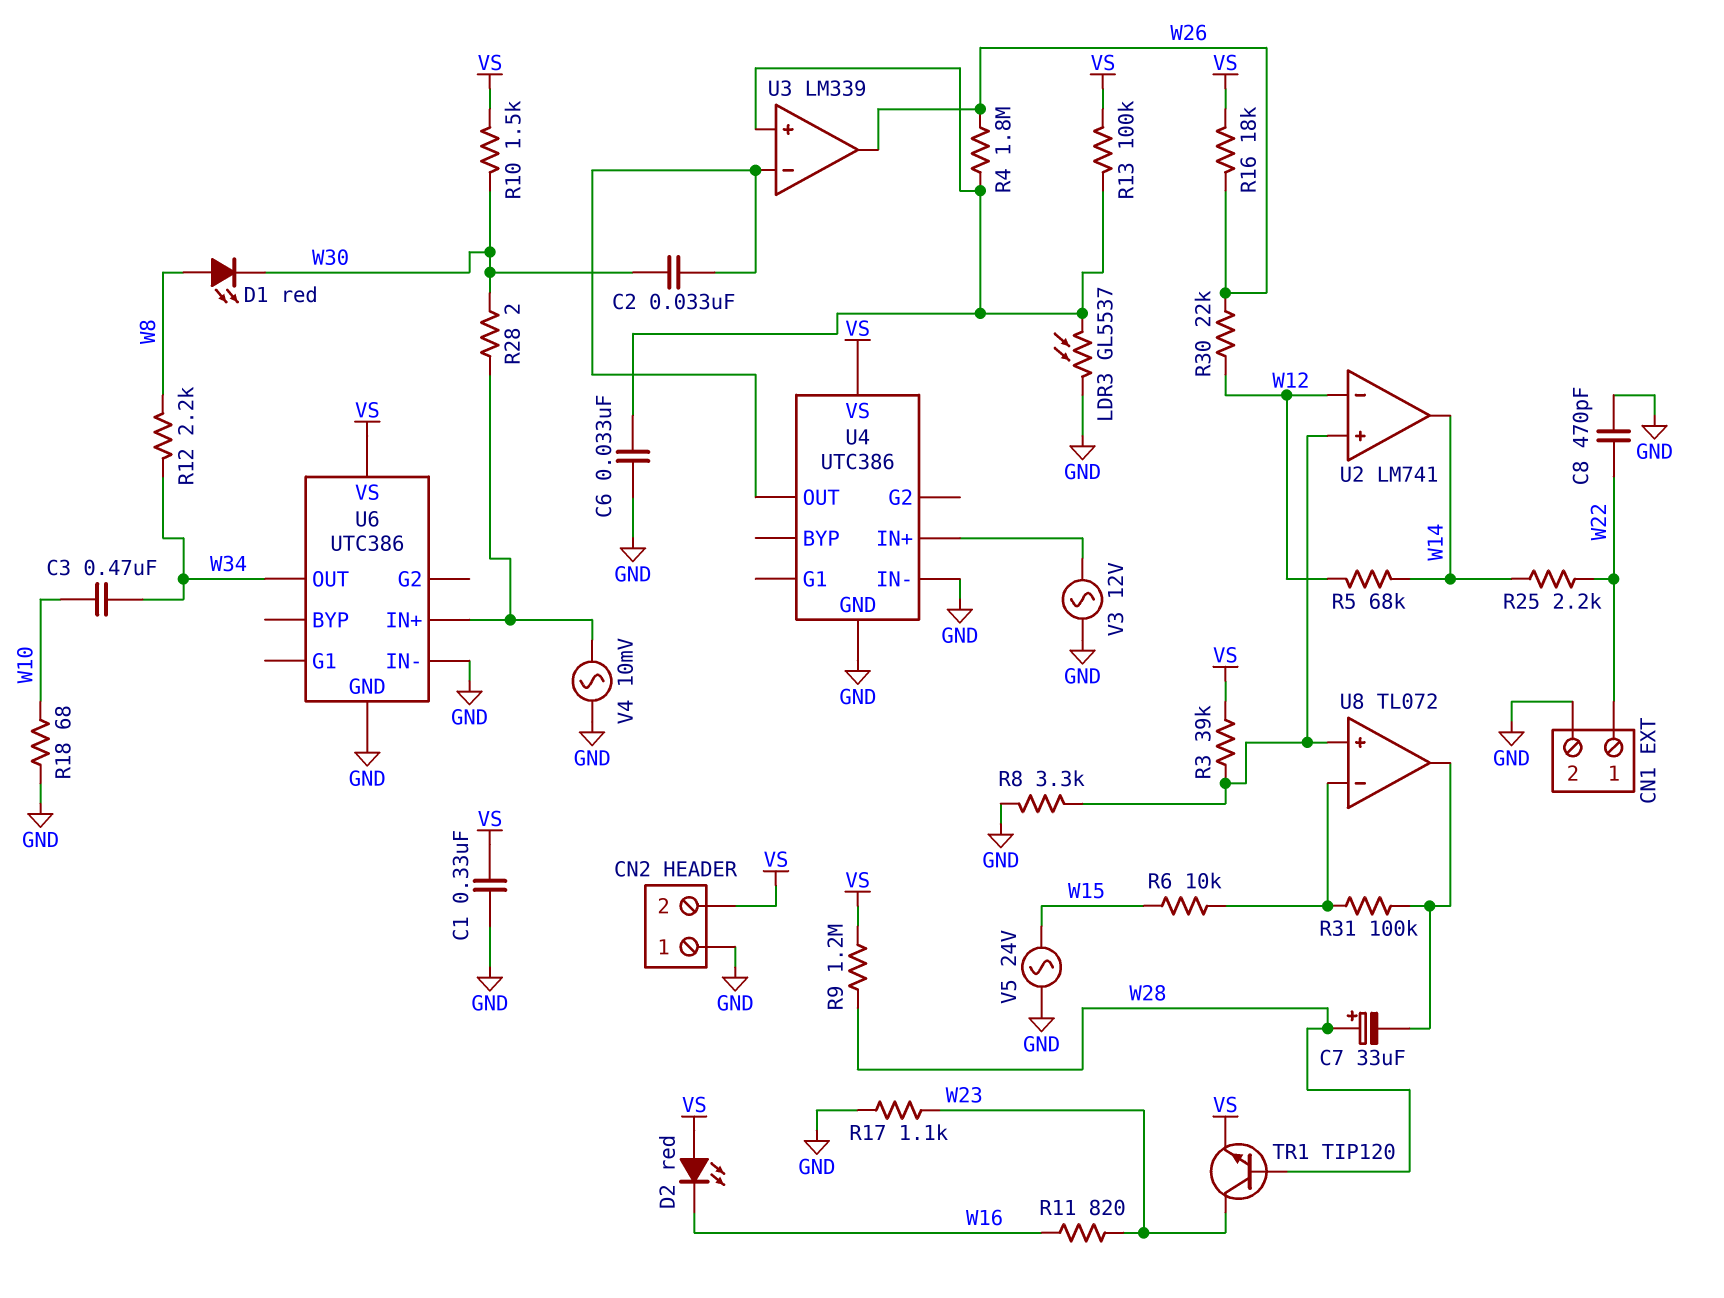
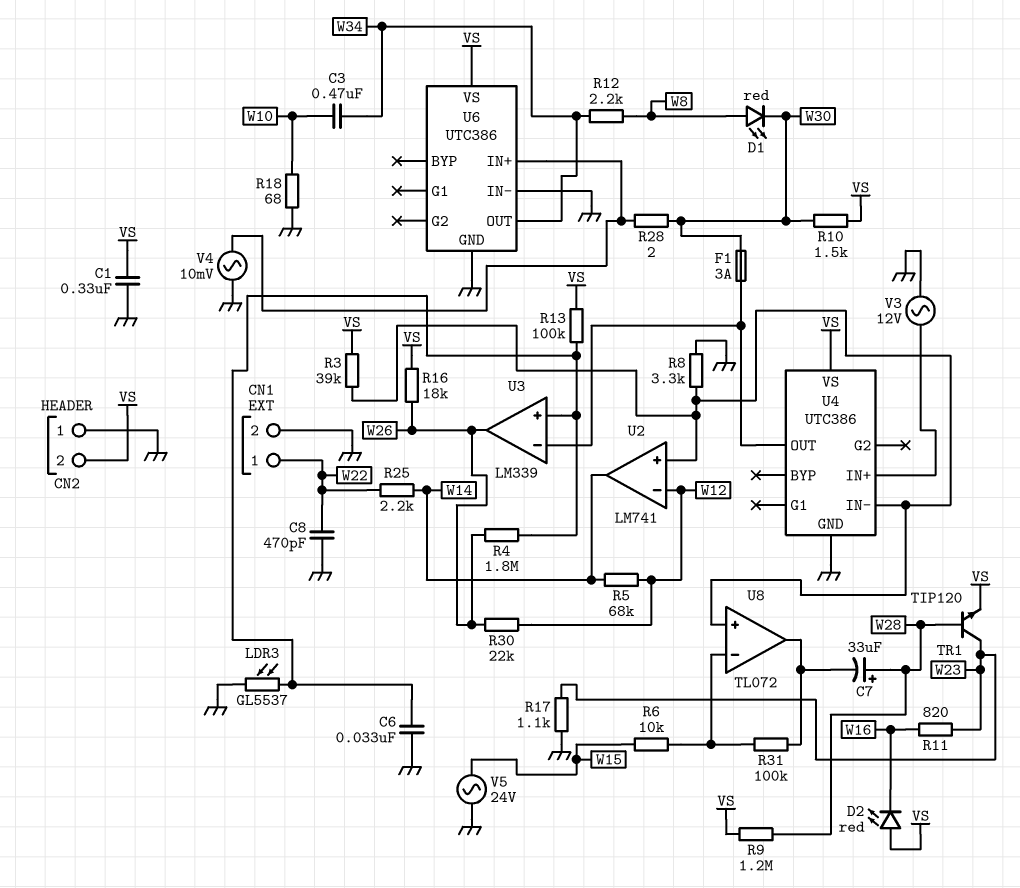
C2: 33nF (U3/in-, W30) -> none
F1: none -> 3A (U3/in-, W30)
U4 pin IN-: GND -> U2/in+

